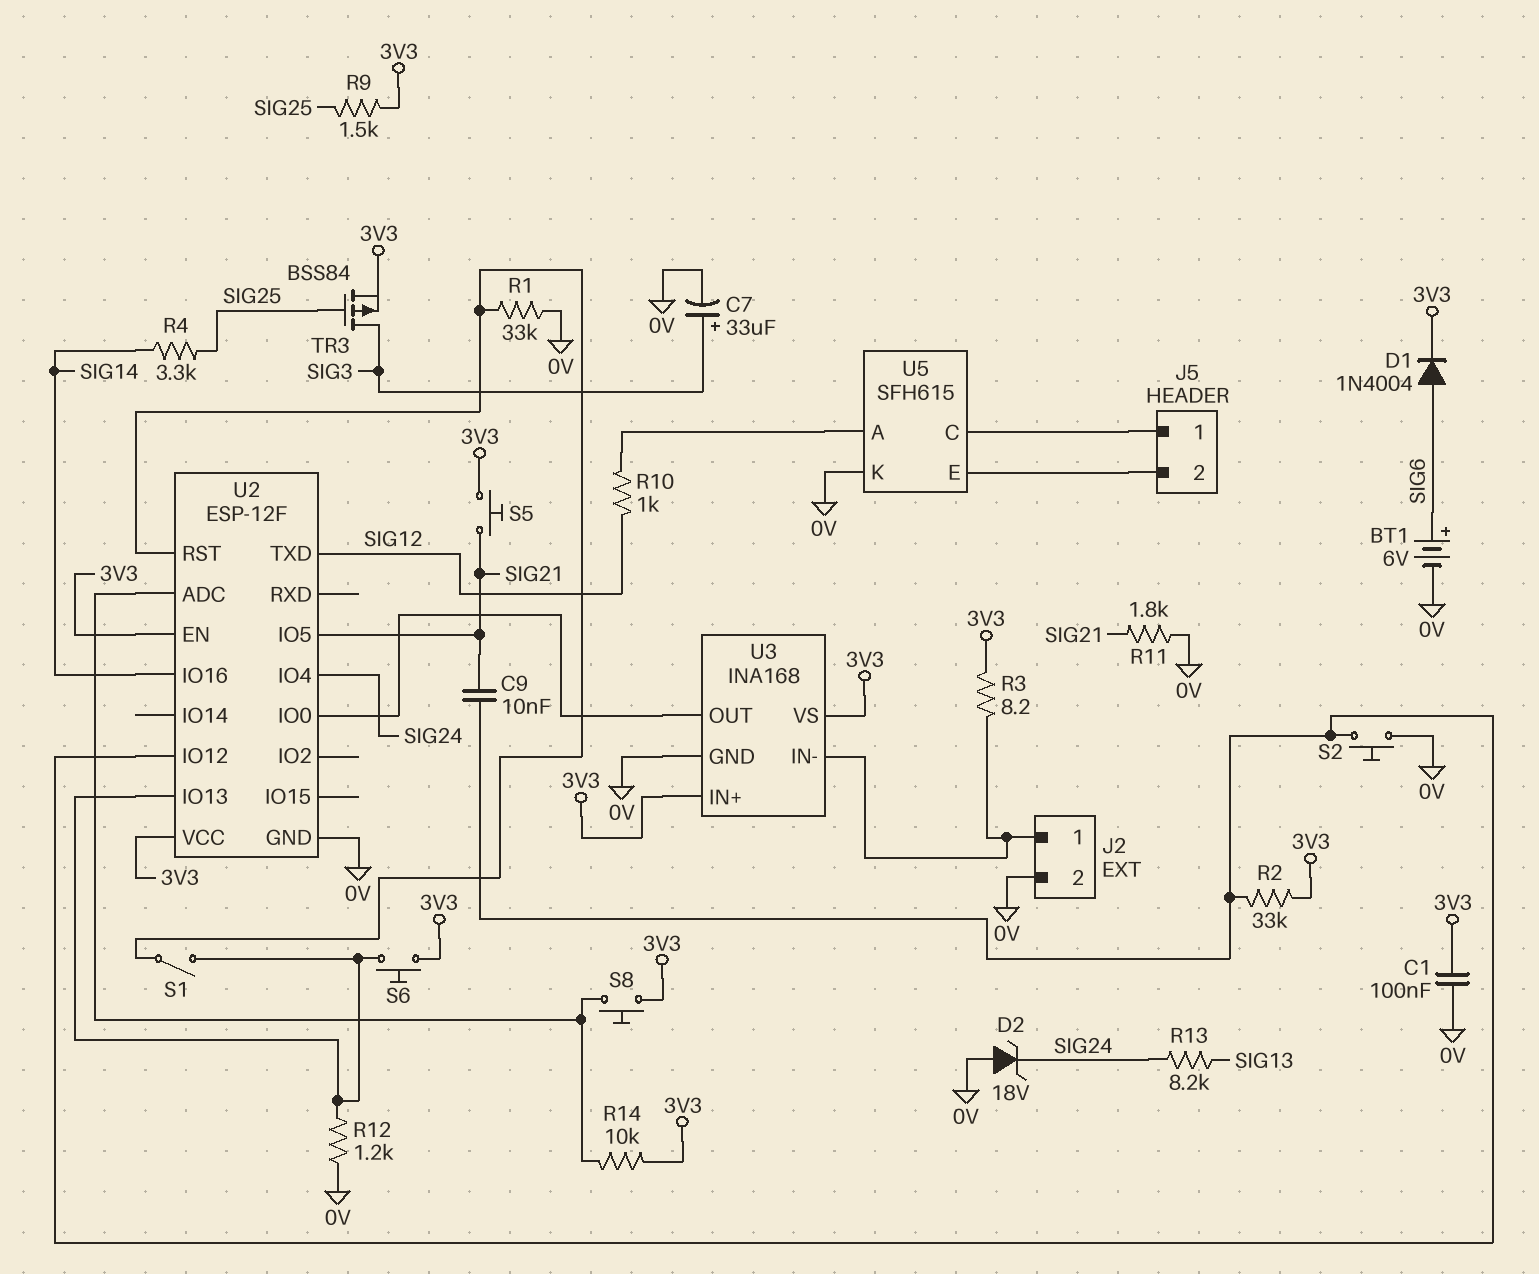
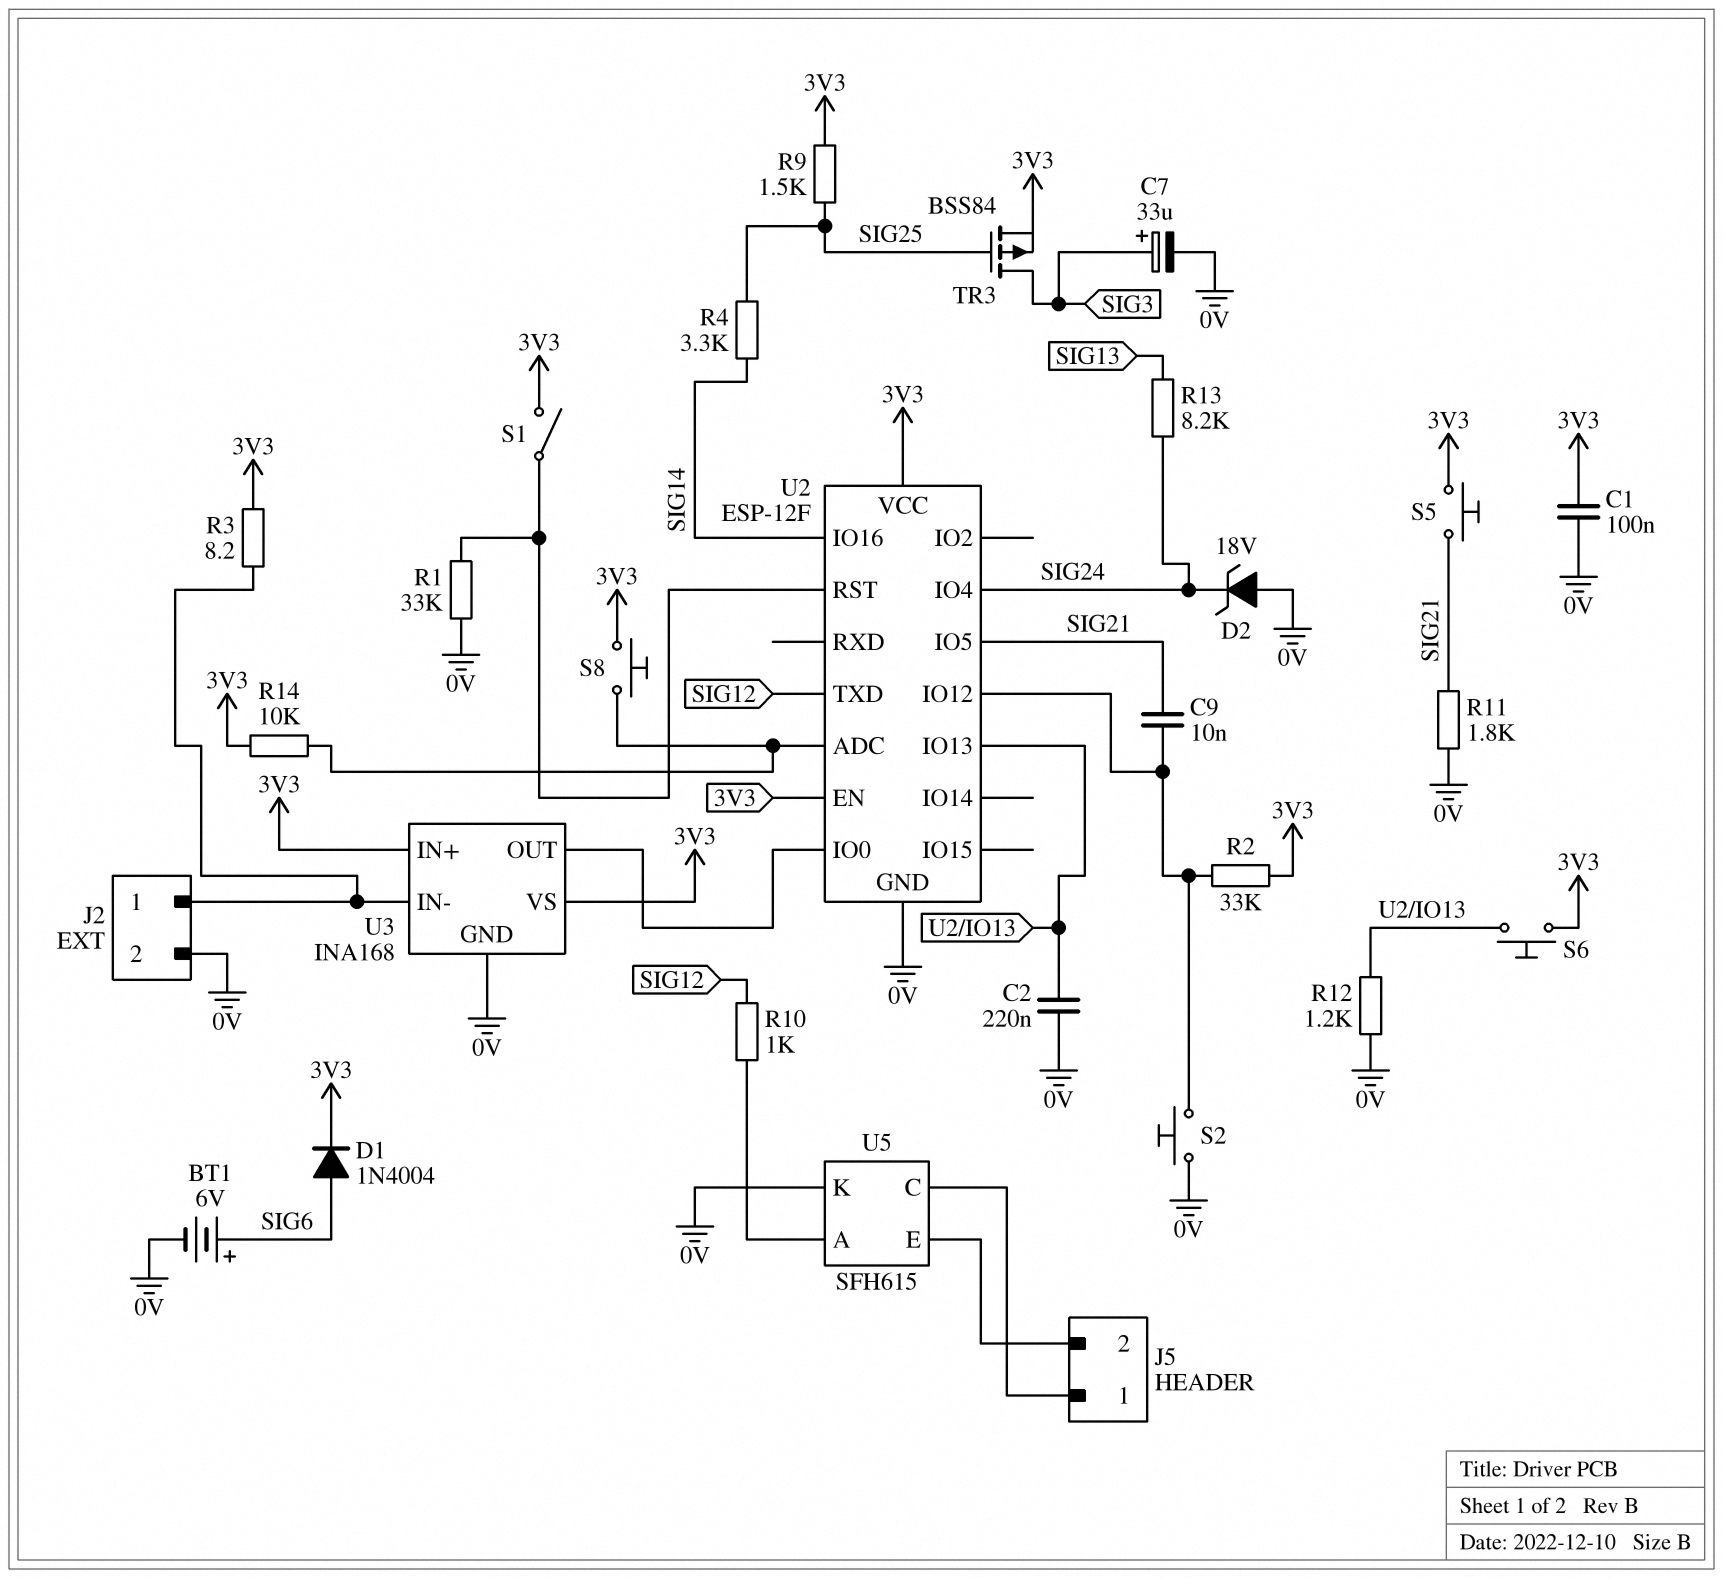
C2: none -> 220nF (0V, U2/IO13)
S1: switch (U2/IO13, U2/RST) -> switch (3V3, U2/RST)

